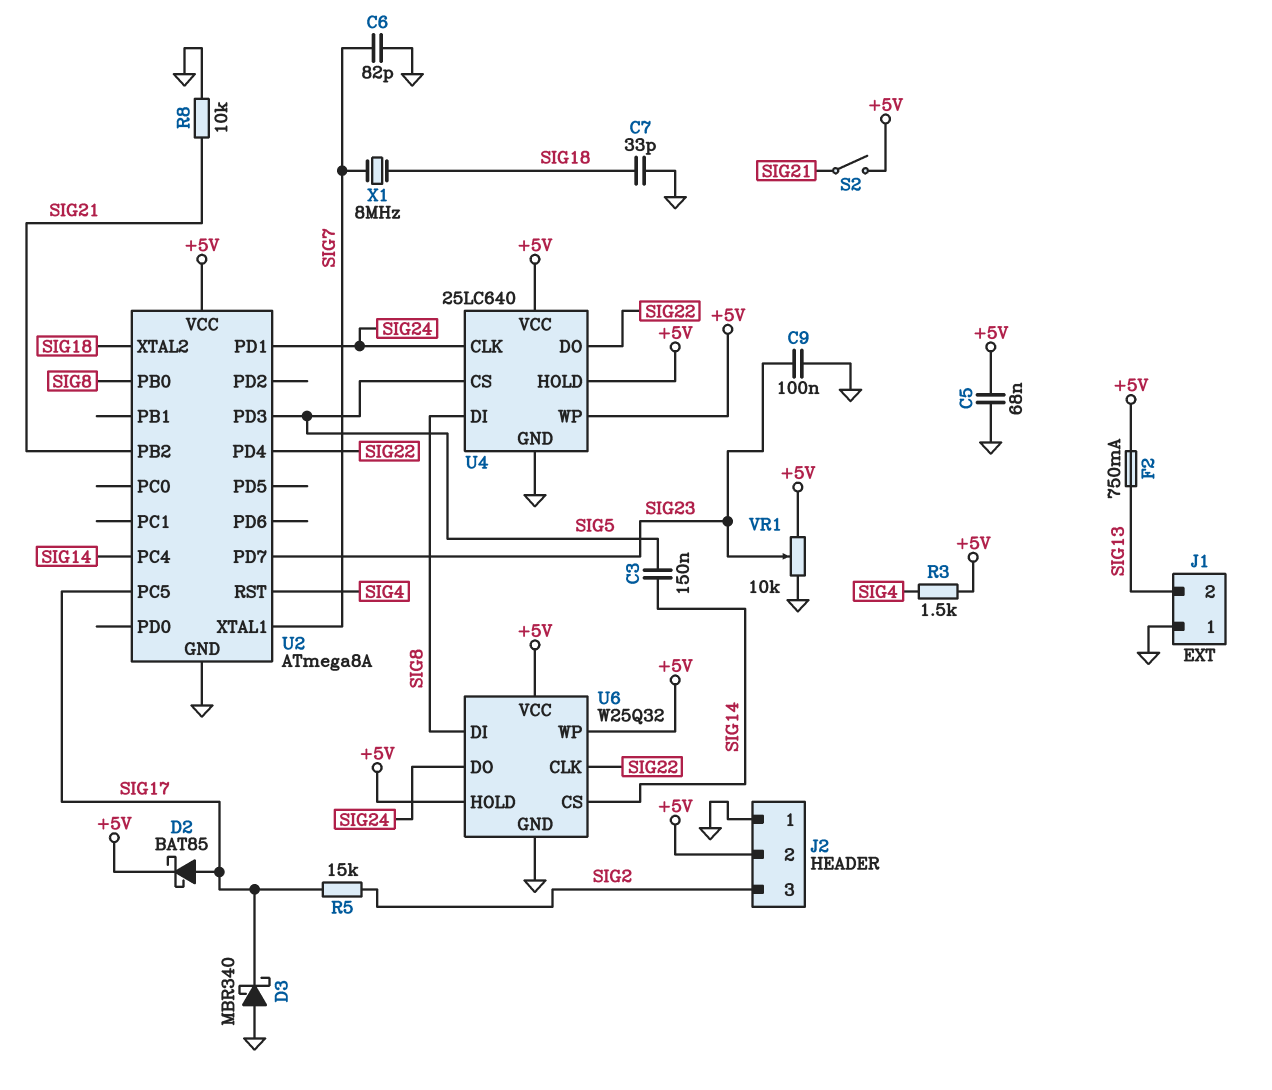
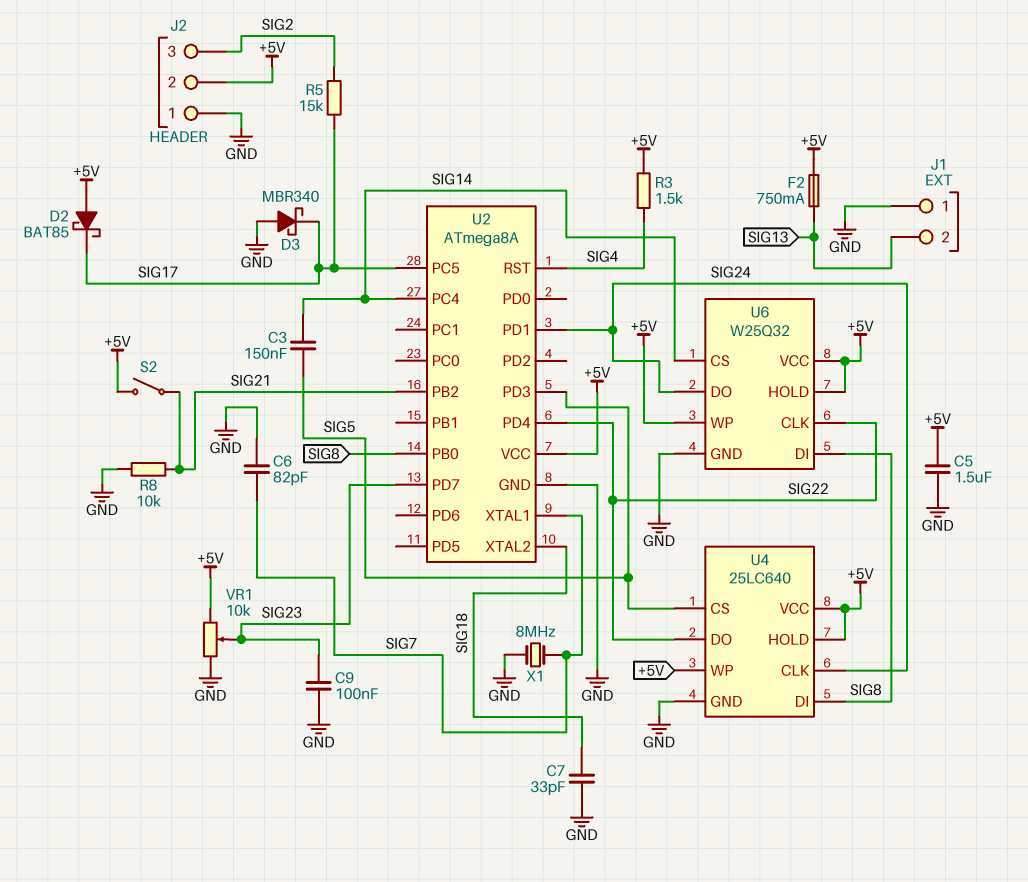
C5: 68nF (+5V, GND) -> 1.5uF (+5V, GND)
D2: schottky BAT85 (A SIG17, K +5V) -> schottky BAT85 (A +5V, K SIG17)
X1: 8MHz (SIG7, SIG18) -> 8MHz (GND, SIG7)

